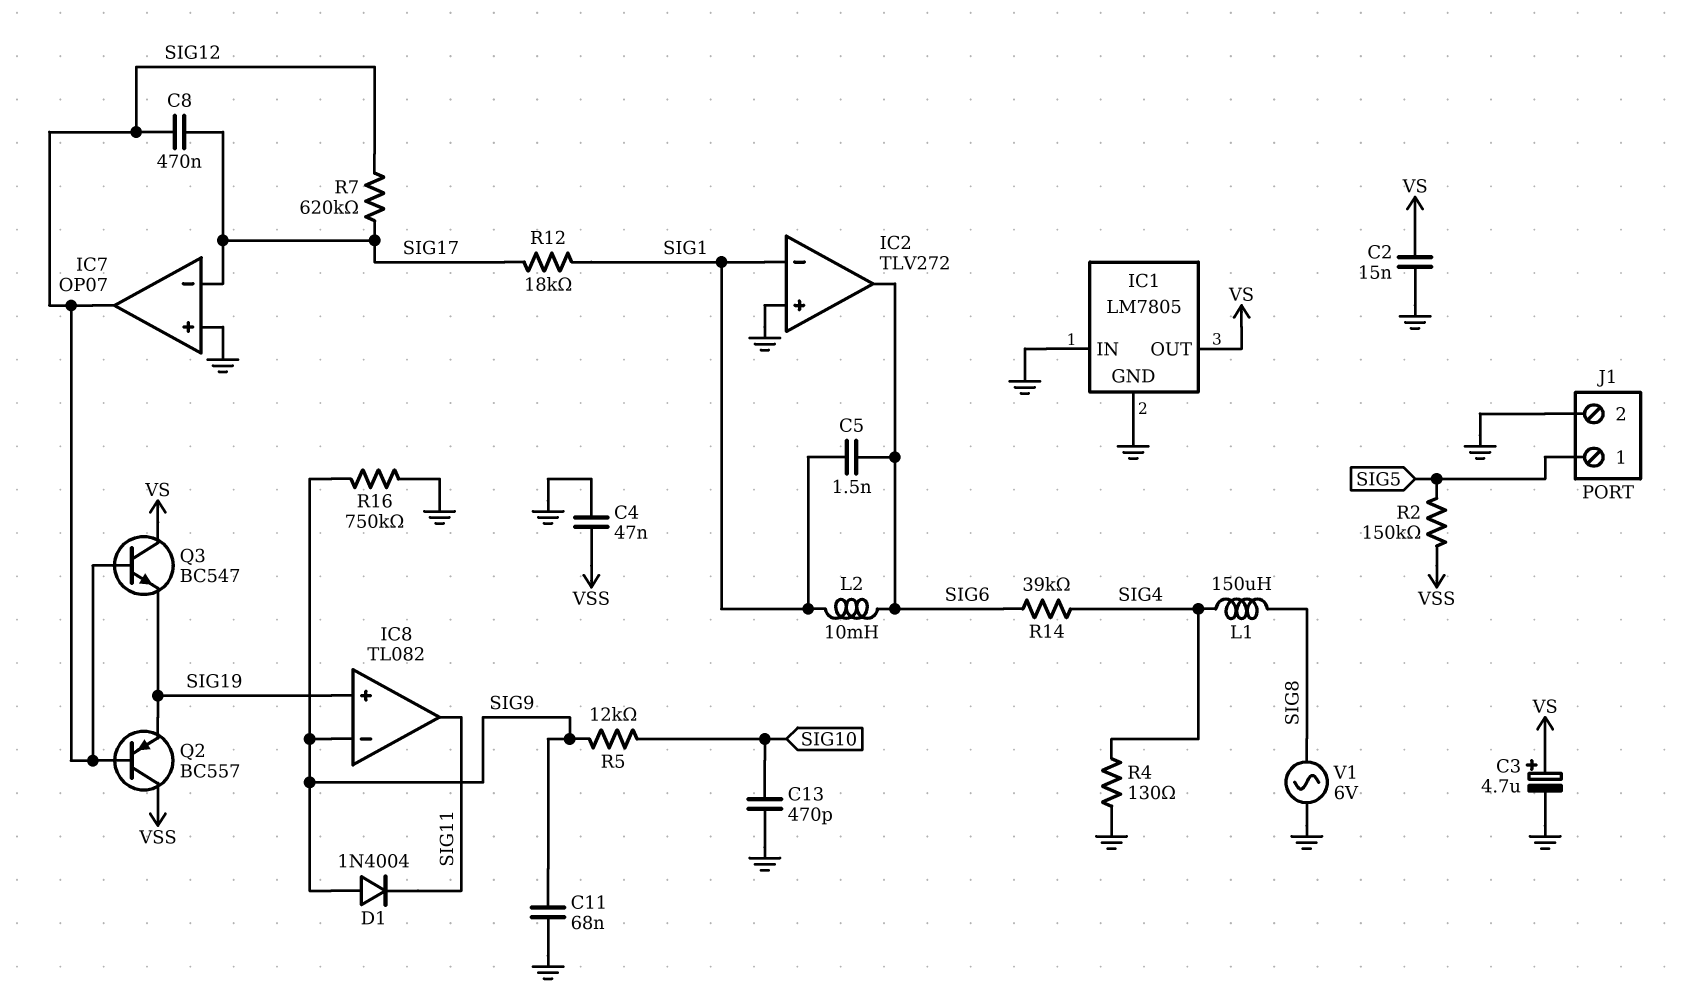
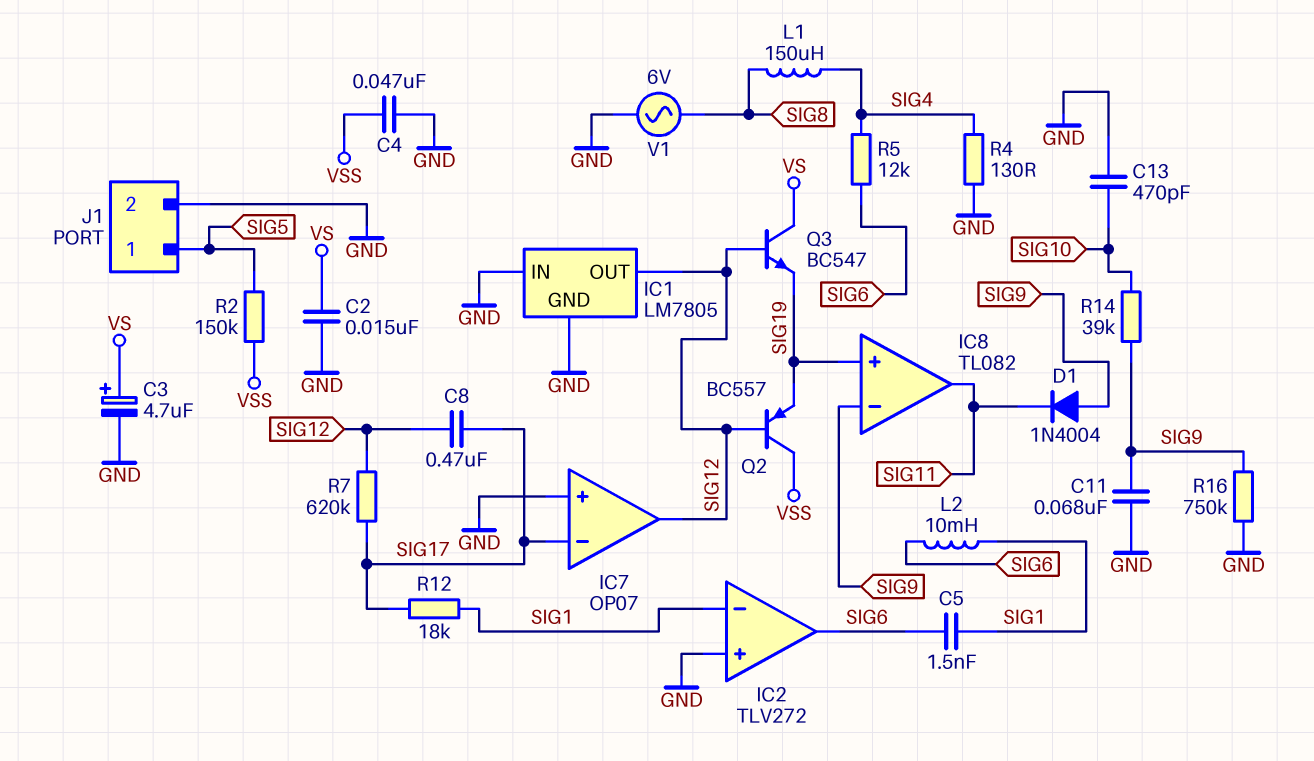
IC1 pin OUT: VS -> SIG12
R5: 12k (SIG9, SIG10) -> 12k (SIG4, SIG6)
R14: 39k (SIG4, SIG6) -> 39k (SIG9, SIG10)

